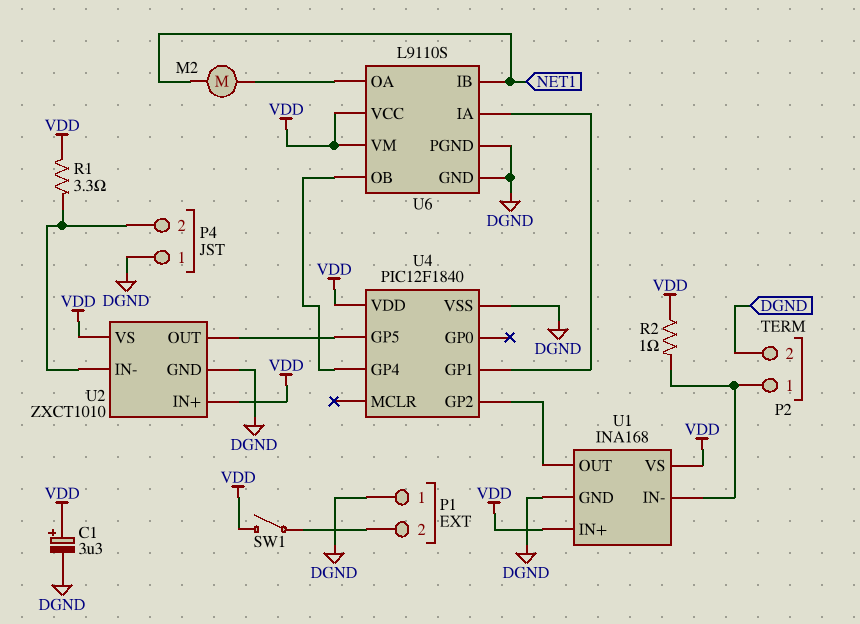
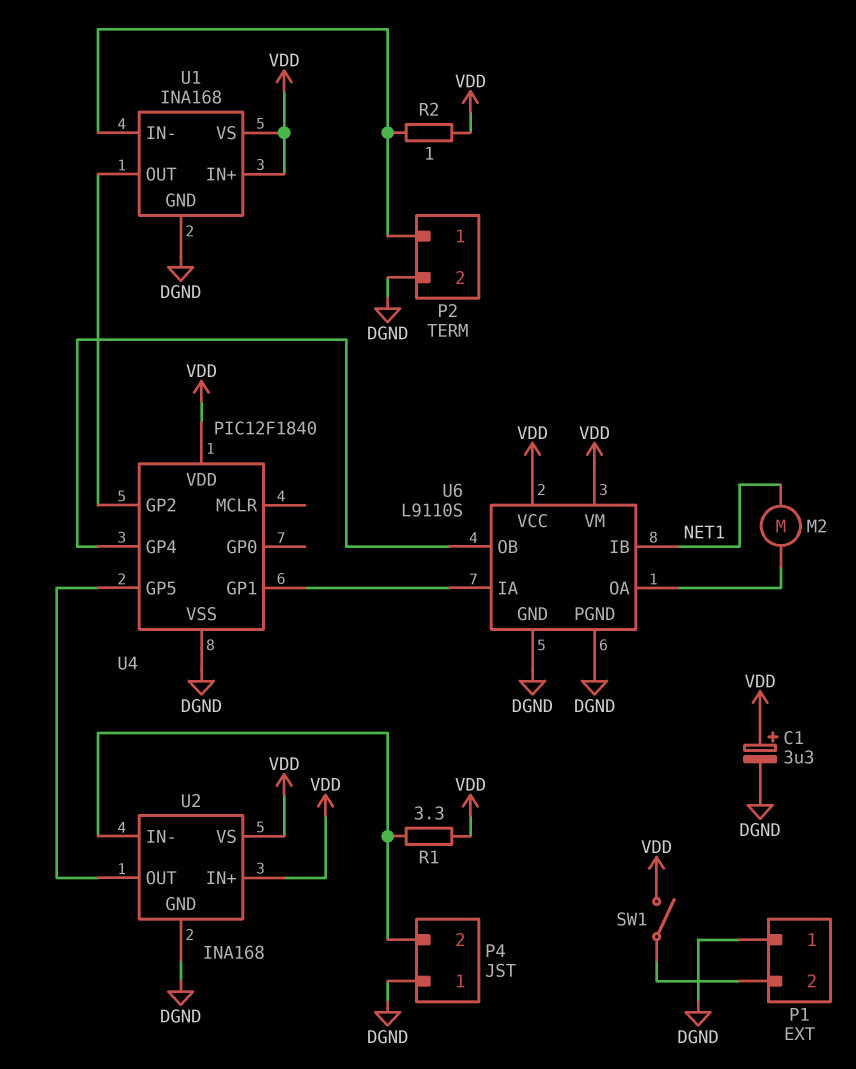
U2: ZXCT1010 -> INA168

